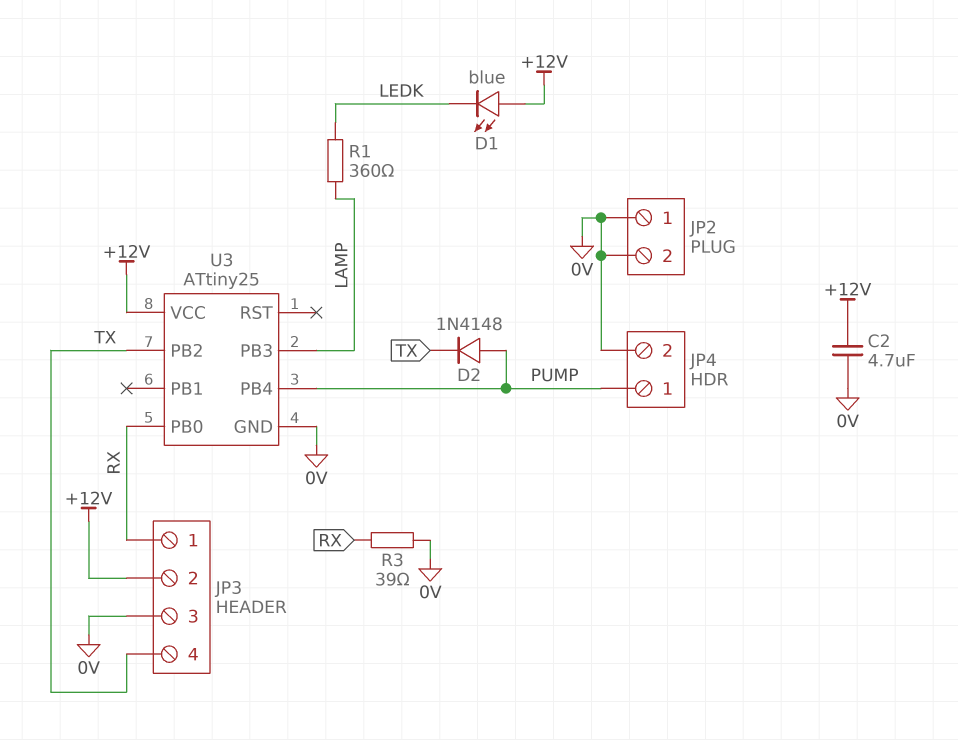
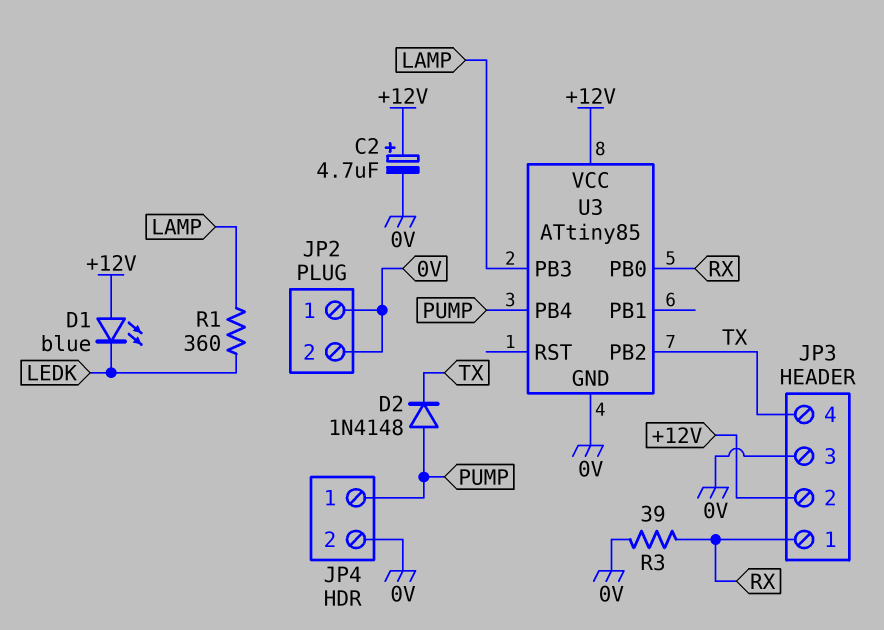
C2: 4.7uF (+12V, 0V) -> 4.7uF (plus +12V, minus 0V)
U3: ATtiny25 -> ATtiny85

